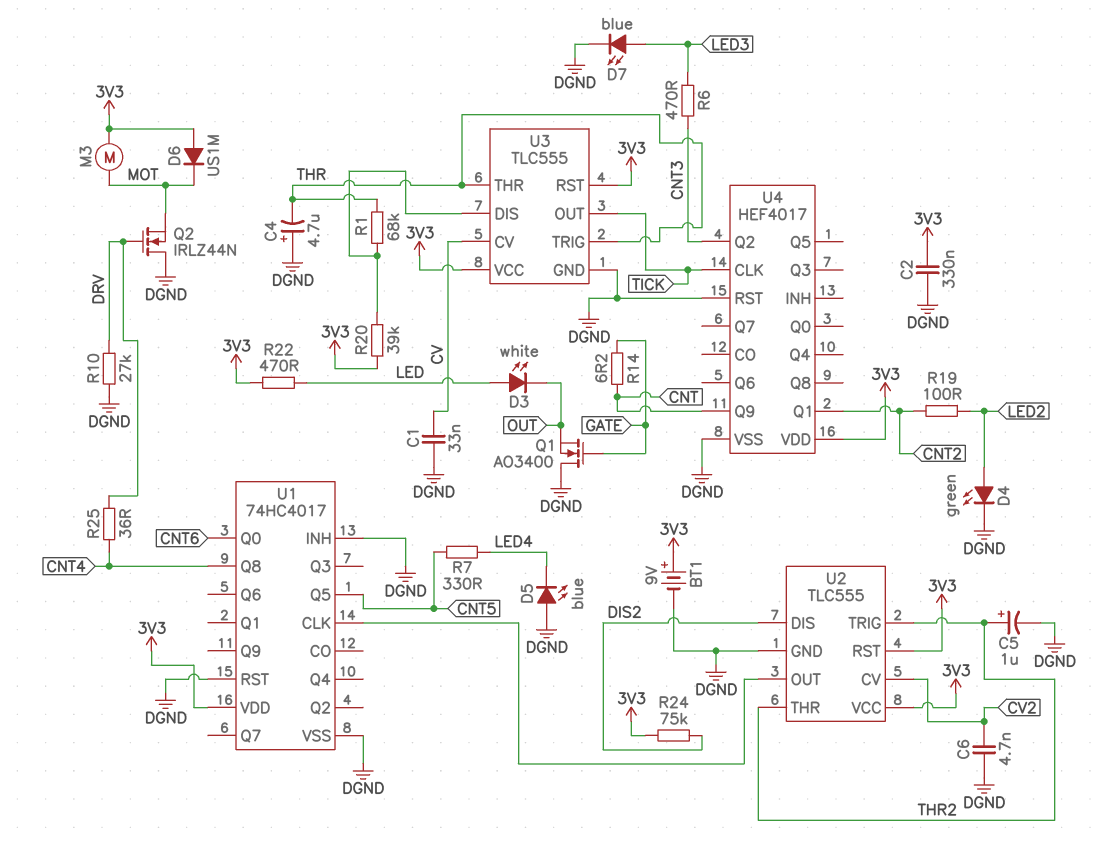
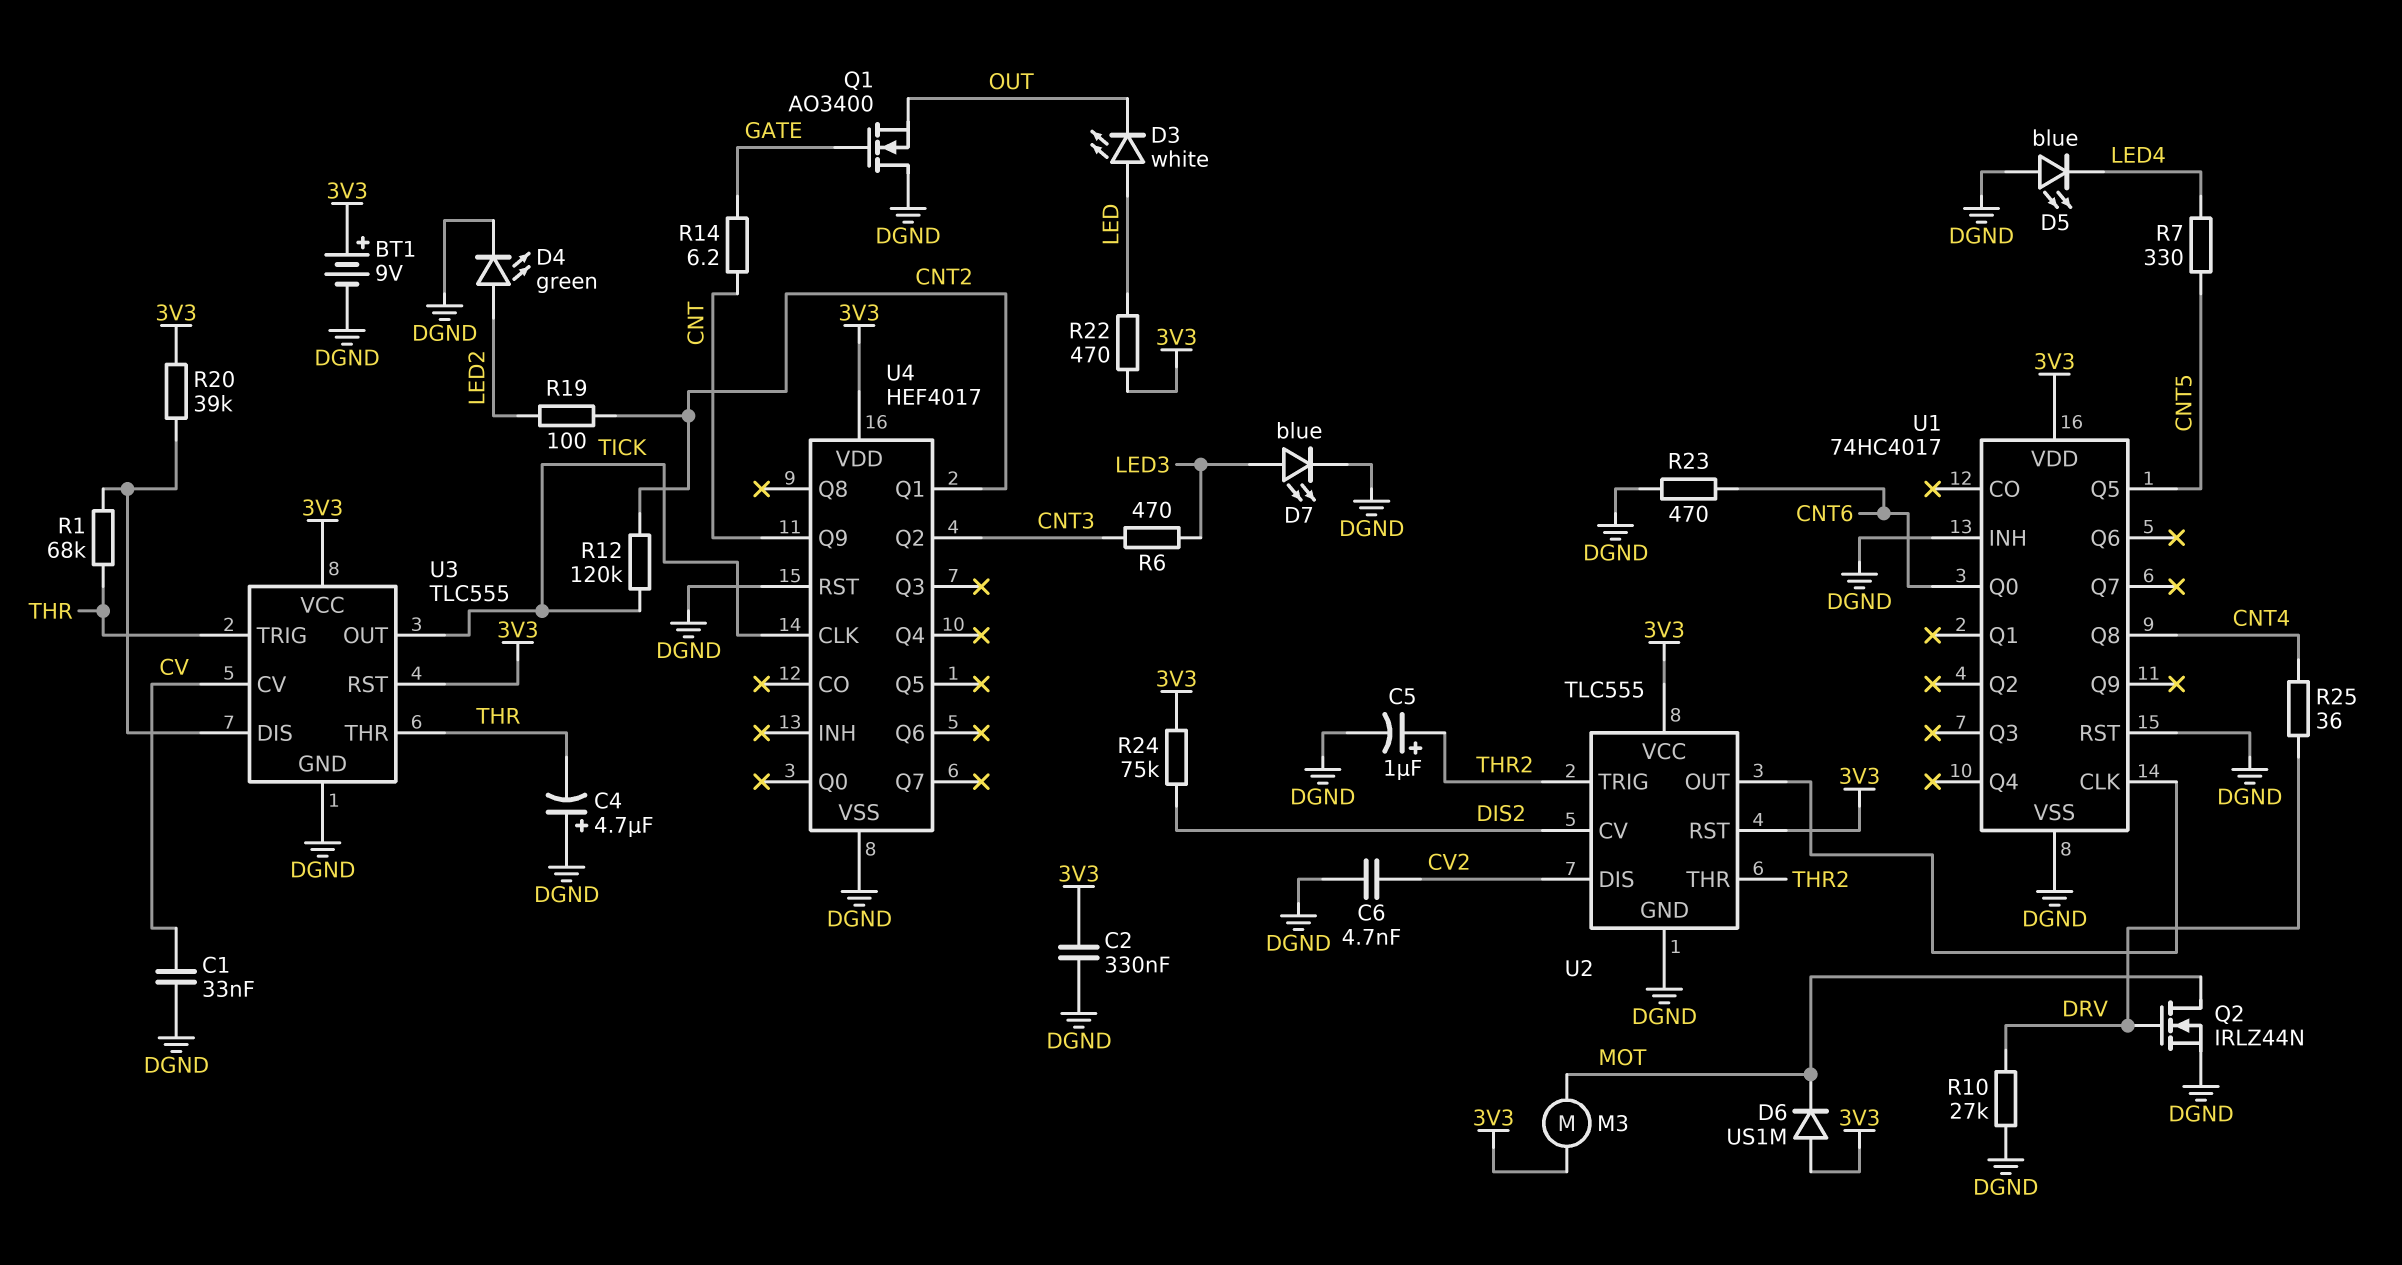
Q2: NMOS IRLZ44N (G DRV, D DGND, S MOT) -> NMOS IRLZ44N (G DRV, D MOT, S DGND)
R12: none -> 120k (CNT2, TICK)
R23: none -> 470 (CNT6, DGND)
U2 pin CV: CV2 -> DIS2
U2 pin DIS: DIS2 -> CV2

